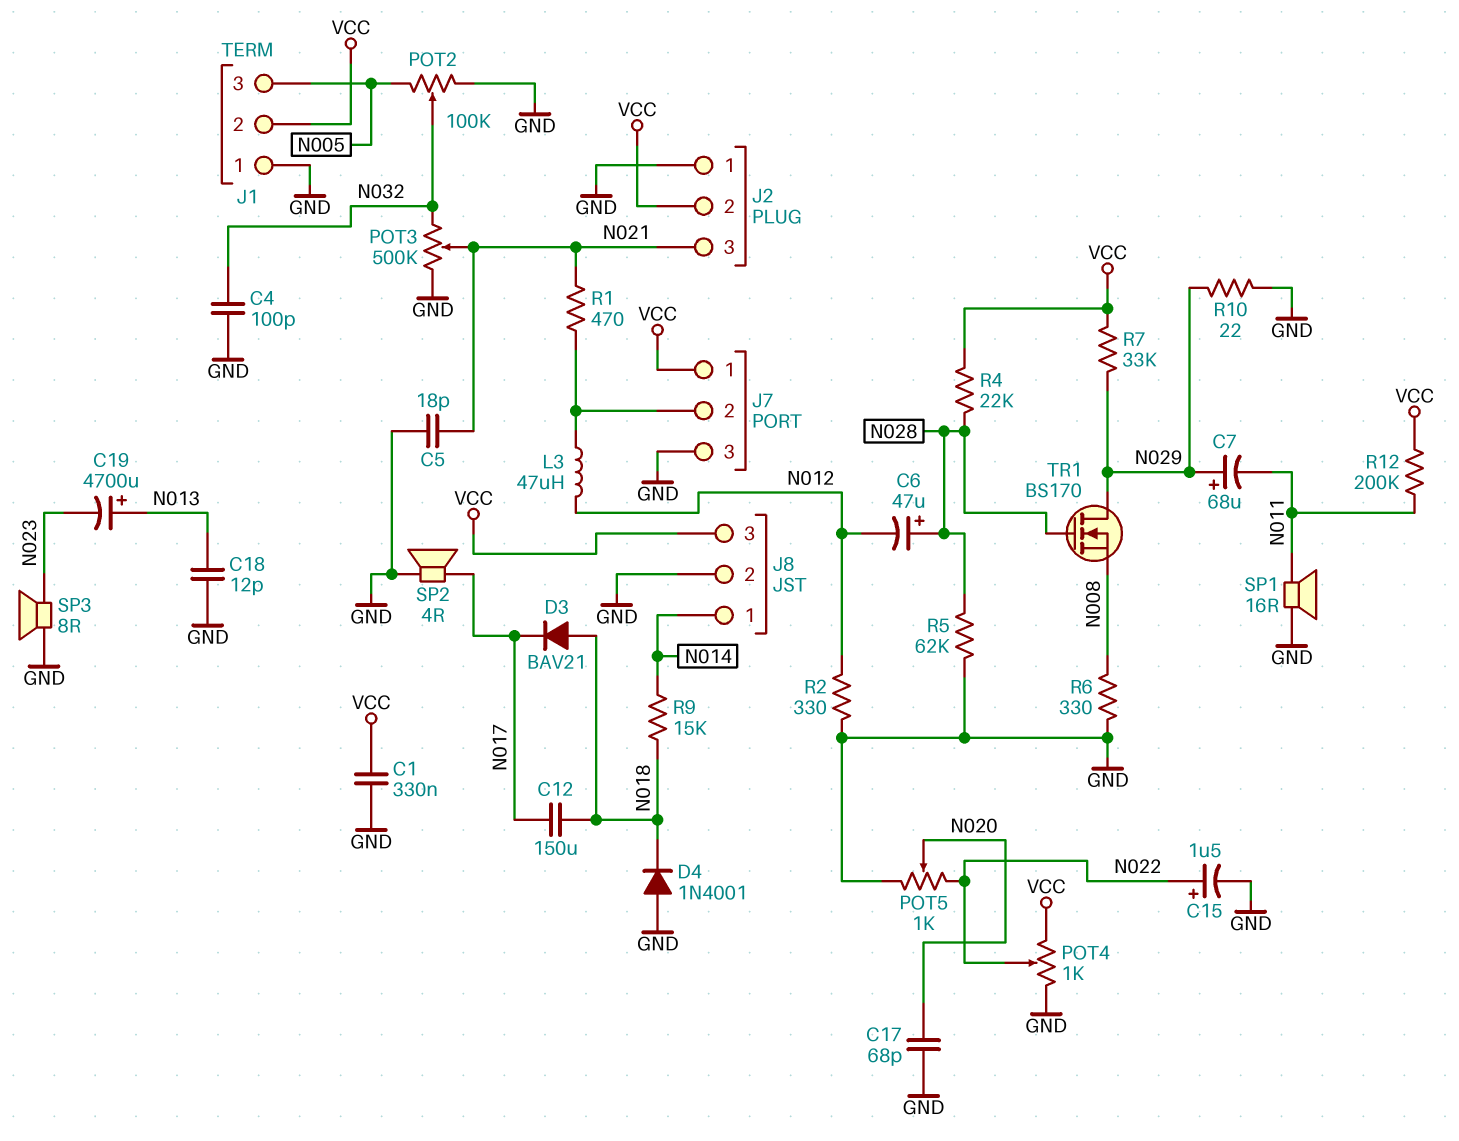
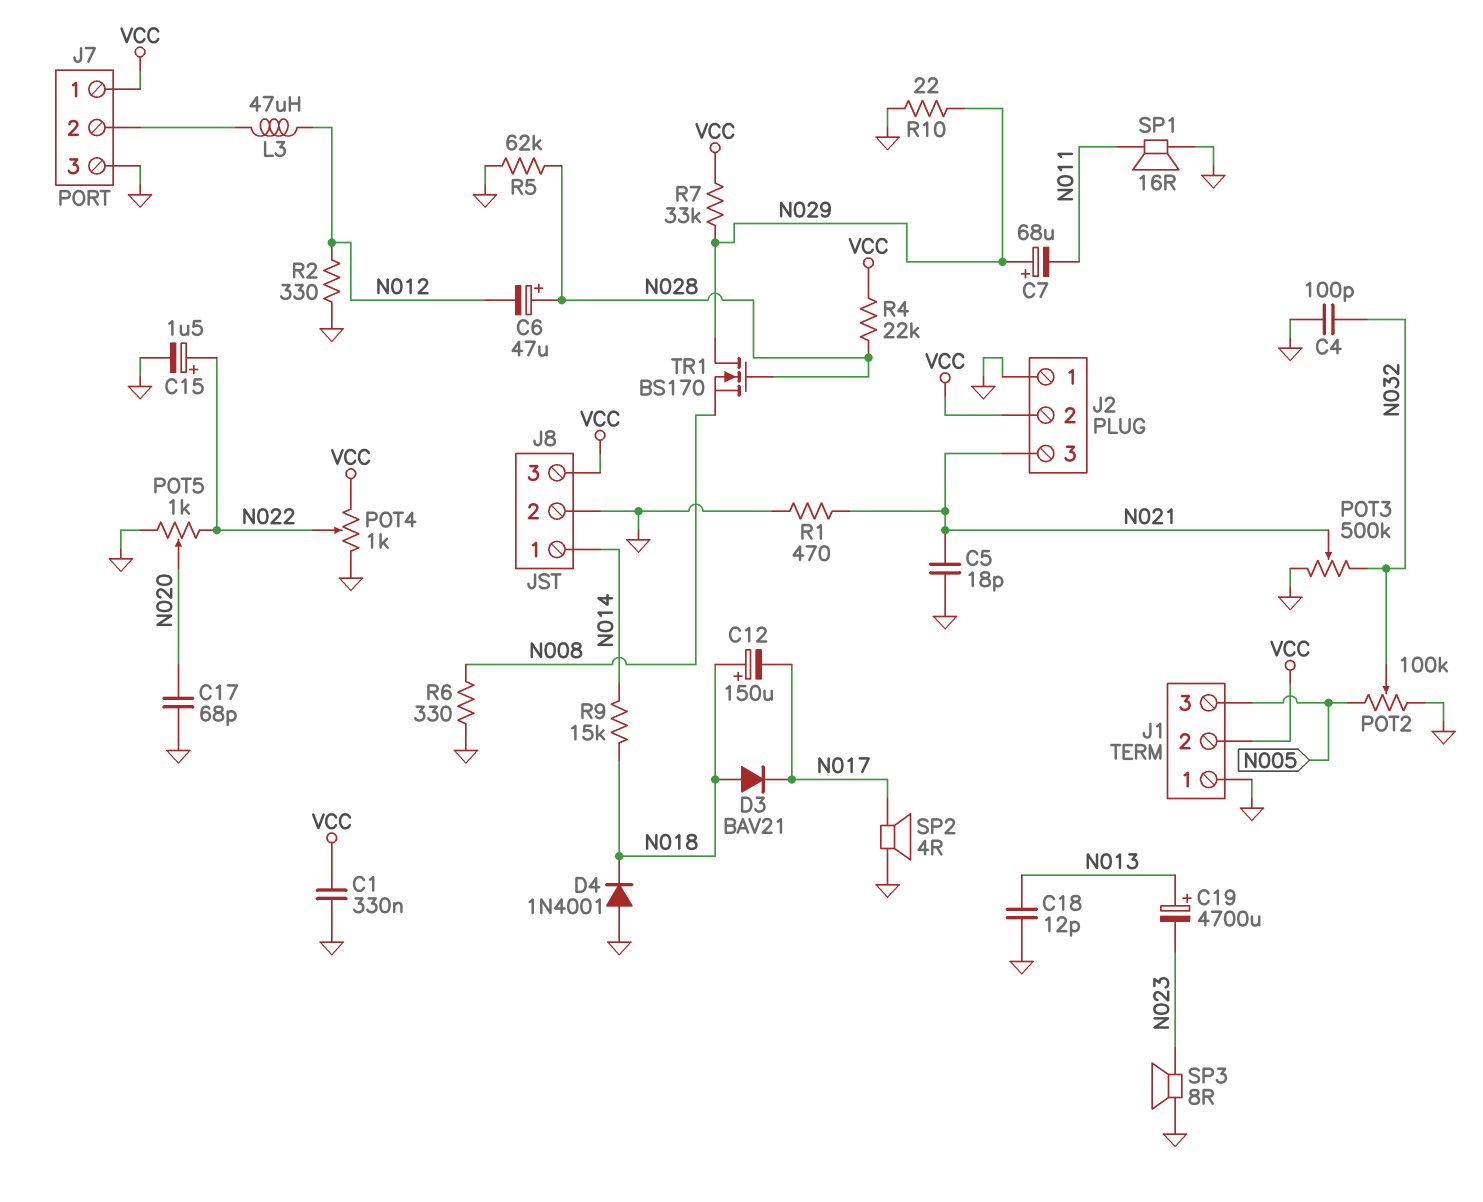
C12: 150uF (N017, N018) -> 150uF (plus N018, minus N017)
R1: 470 (J7/2, N021) -> 470 (GND, N021)
R12: 200k (N011, VCC) -> none

